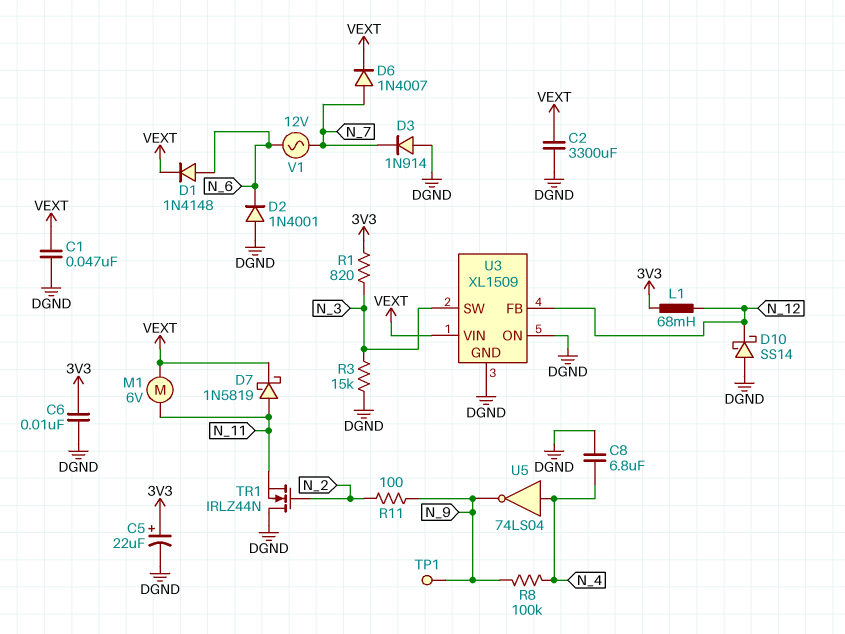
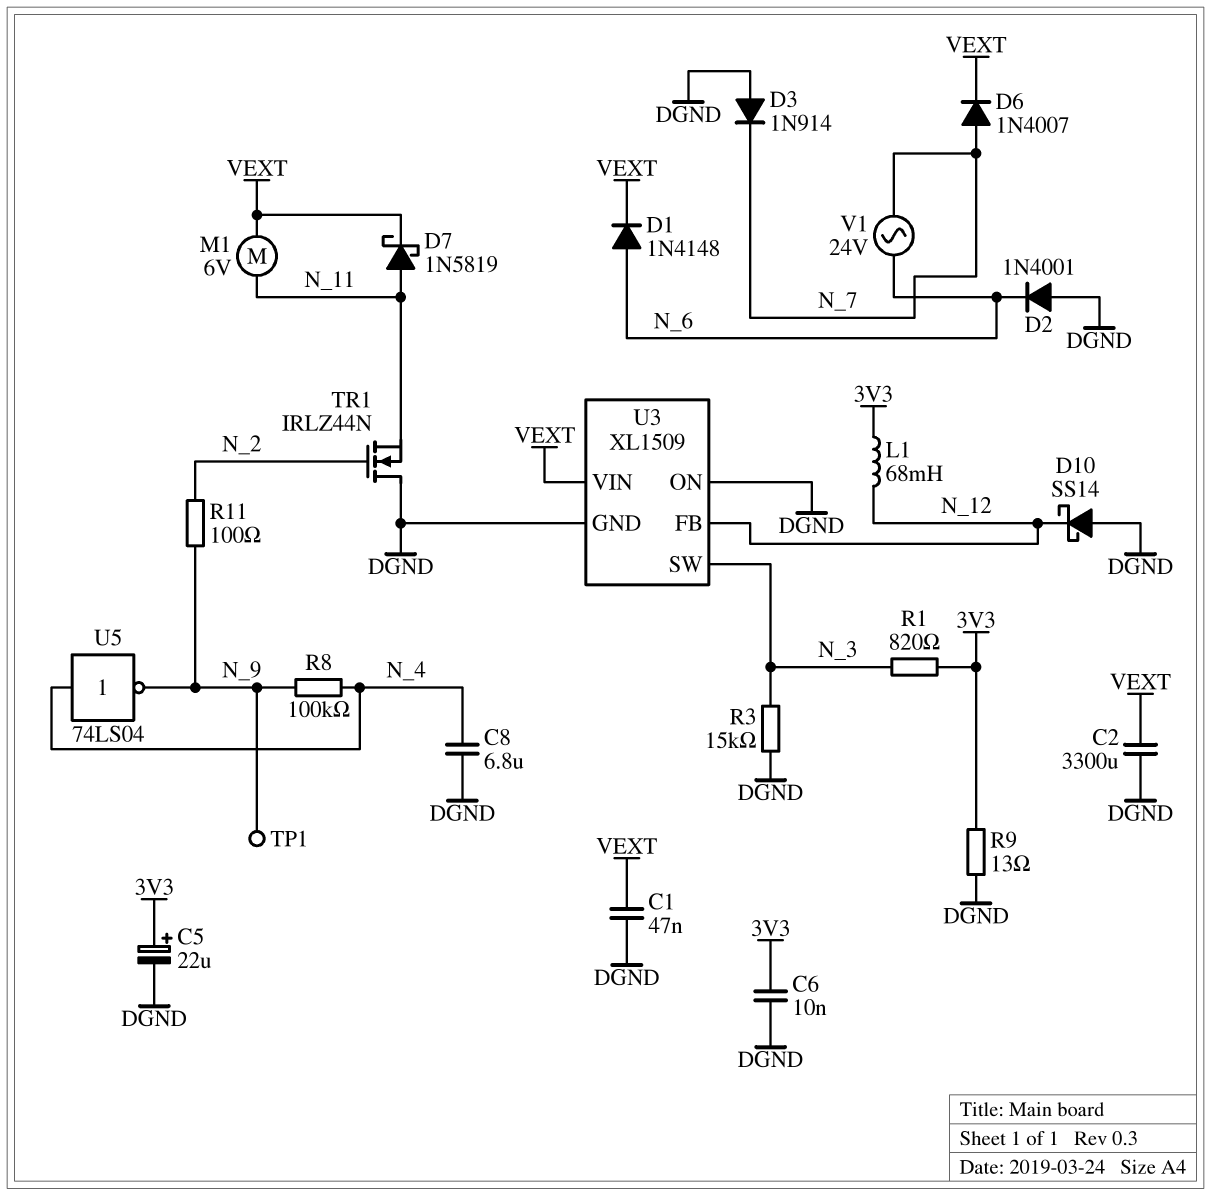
R9: none -> 13 (3V3, DGND)
V1: AC 12V (N_6, N_7) -> AC 24V (N_6, N_7)

